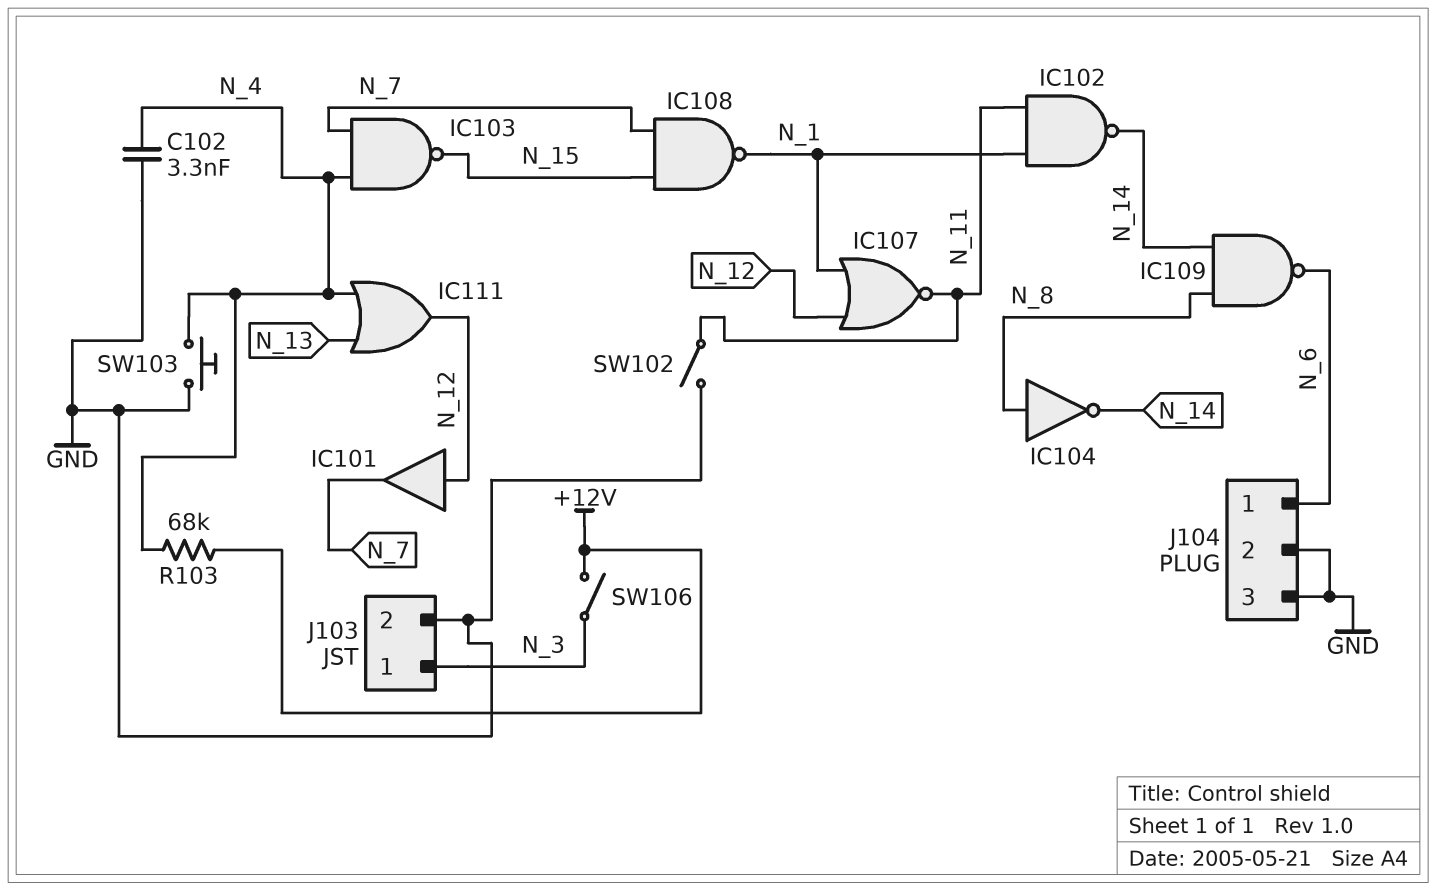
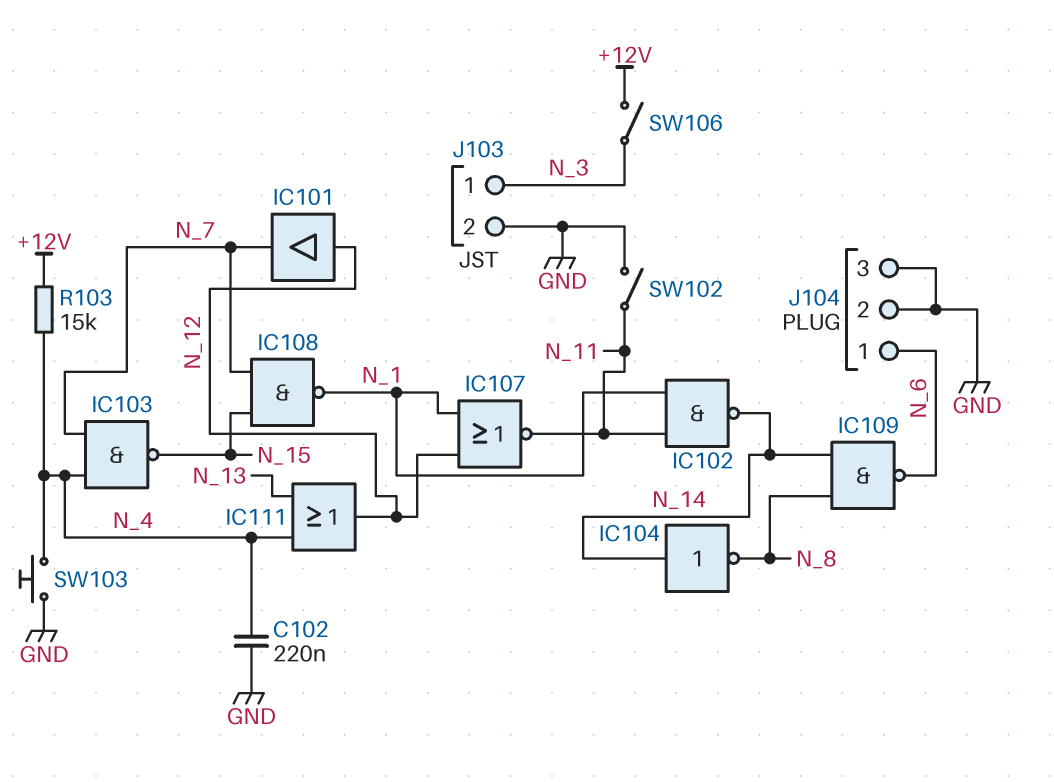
C102: 3.3nF (GND, N_4) -> 220nF (GND, N_4)
IC104: NOT (in N_8, out N_14) -> NOT (in N_14, out N_8)
R103: 68k (+12V, N_4) -> 15k (+12V, N_4)

